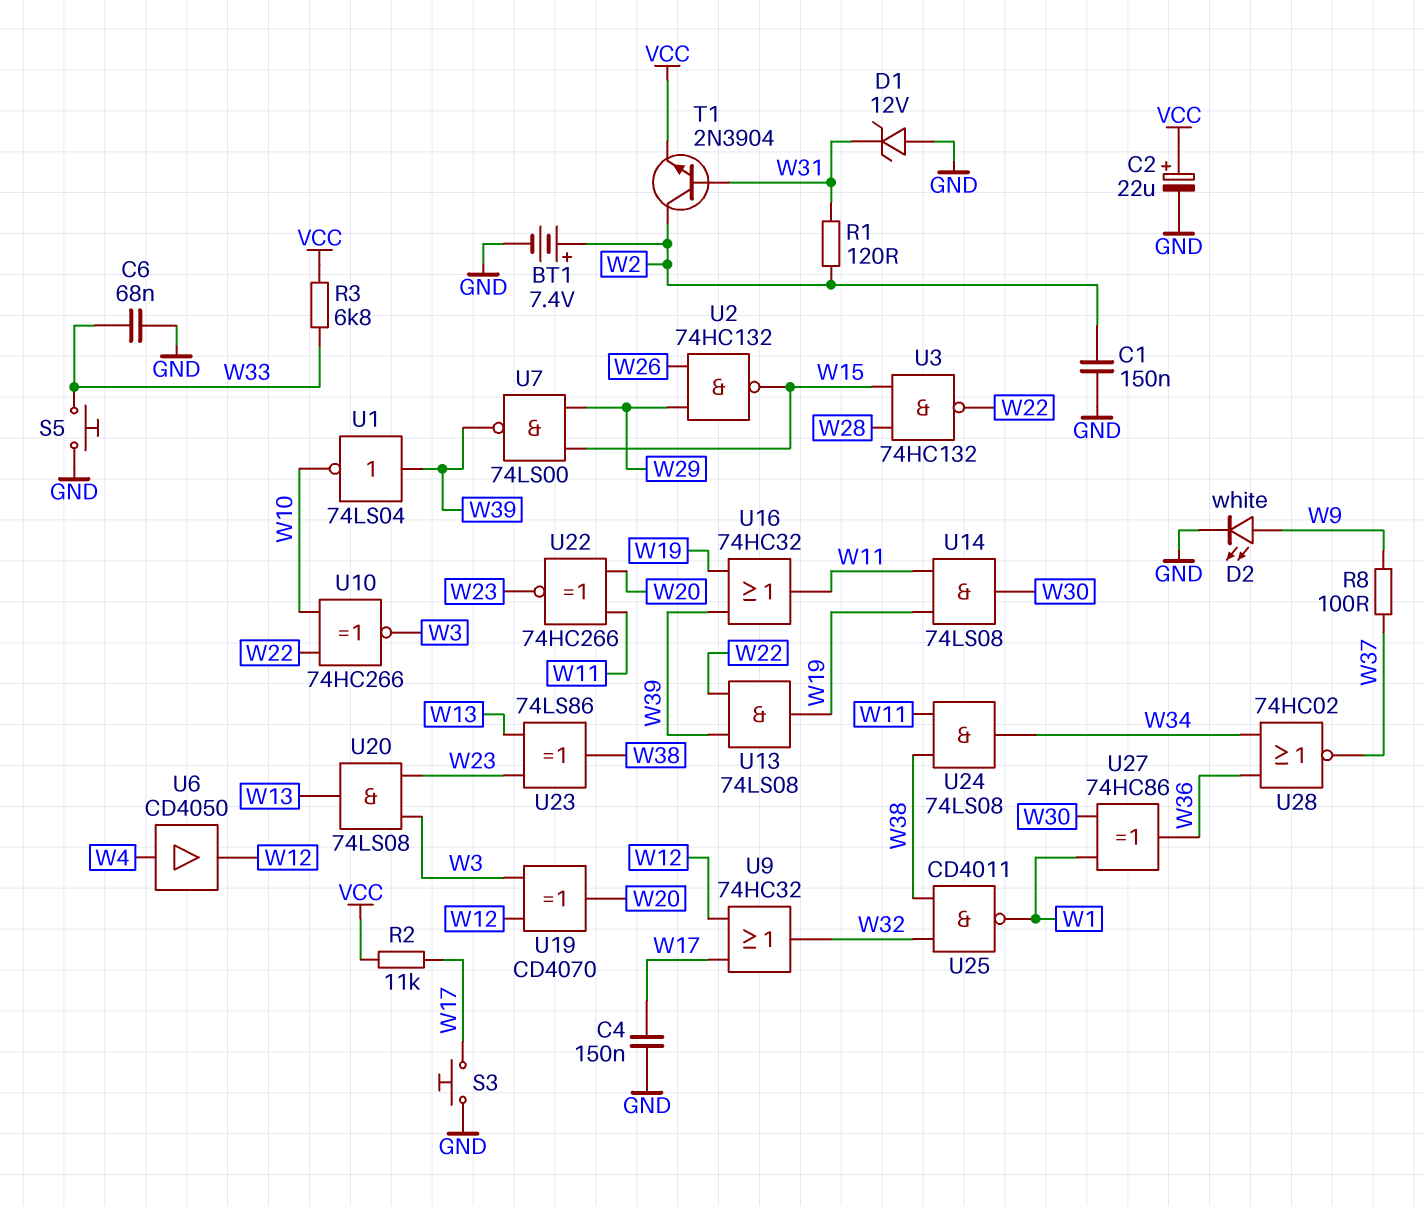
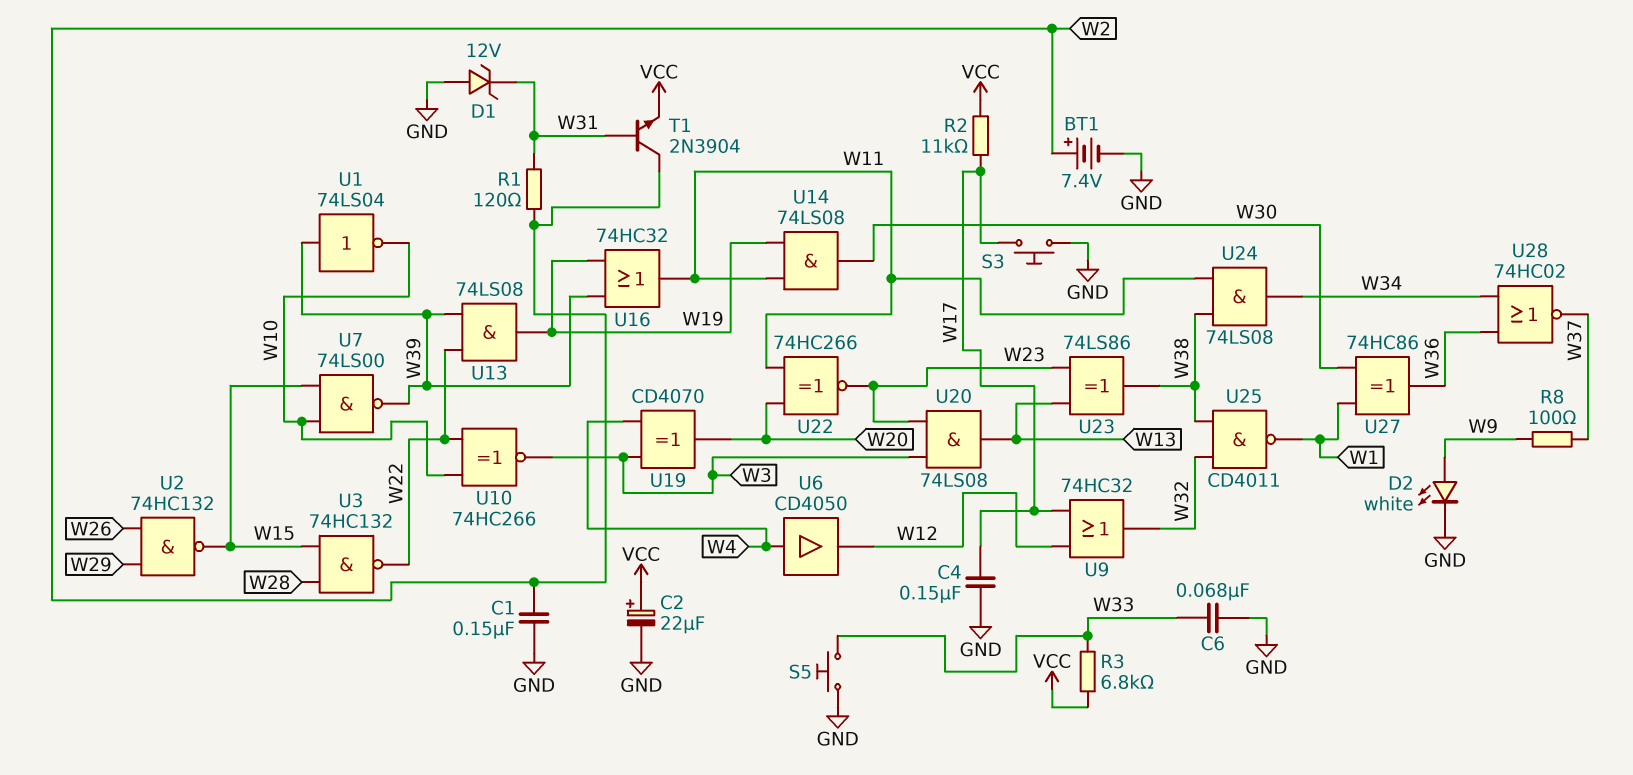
U7: NAND 74LS00 (in W15, in W29, out W39) -> NAND 74LS00 (in W10, in W15, out W39)
U19: XOR CD4070 (in W3, in W12, out W20) -> XOR CD4070 (in W3, in W4, out W20)

